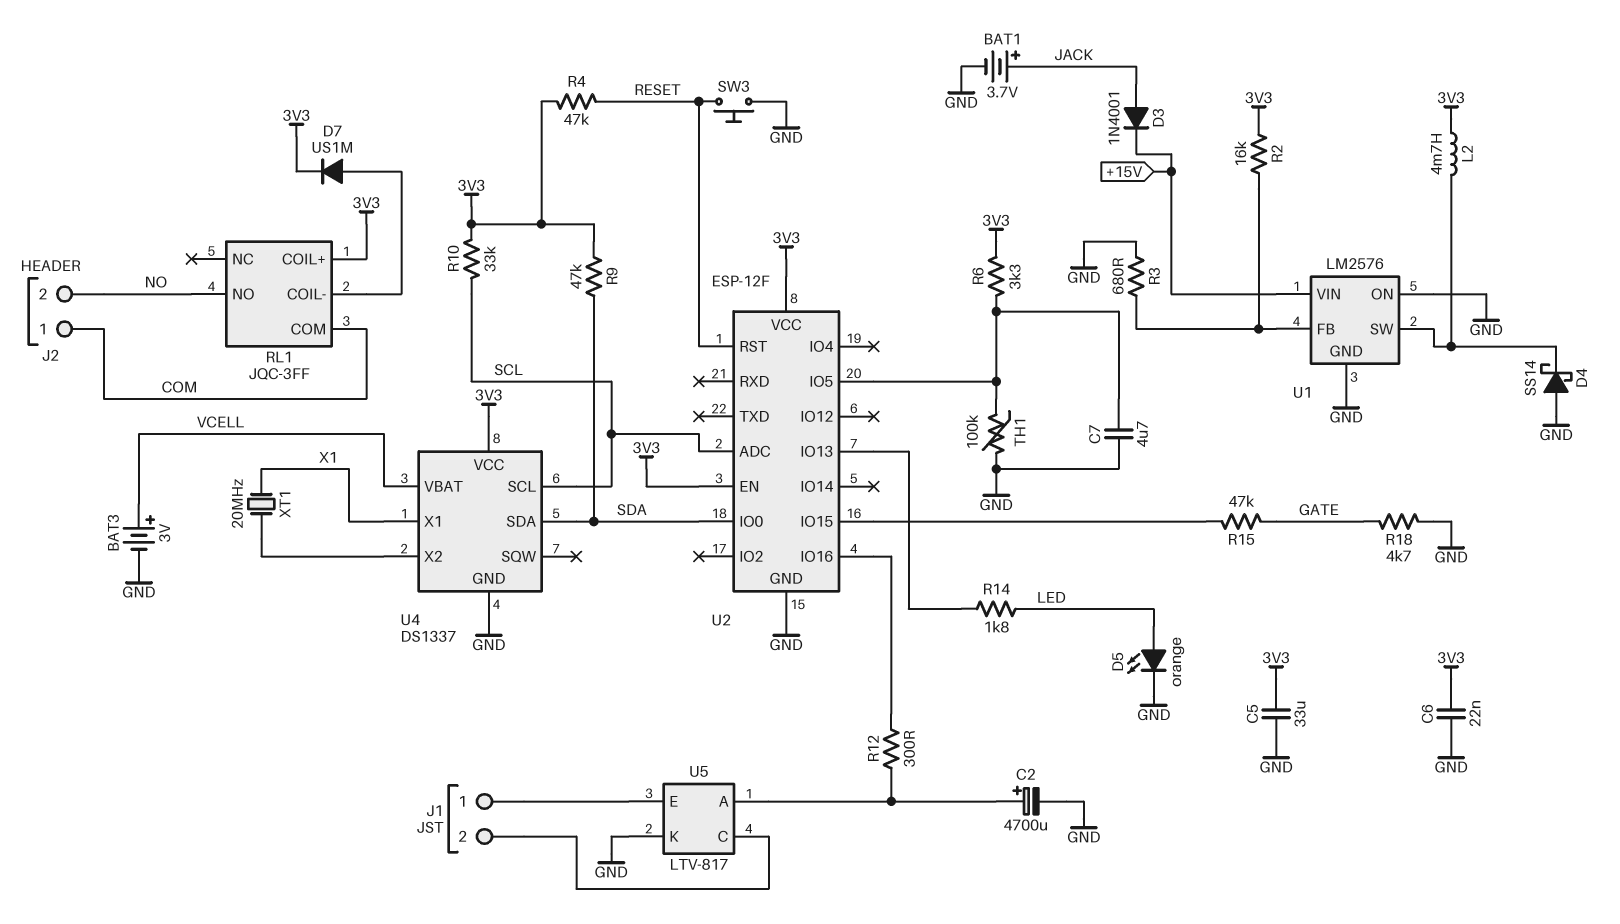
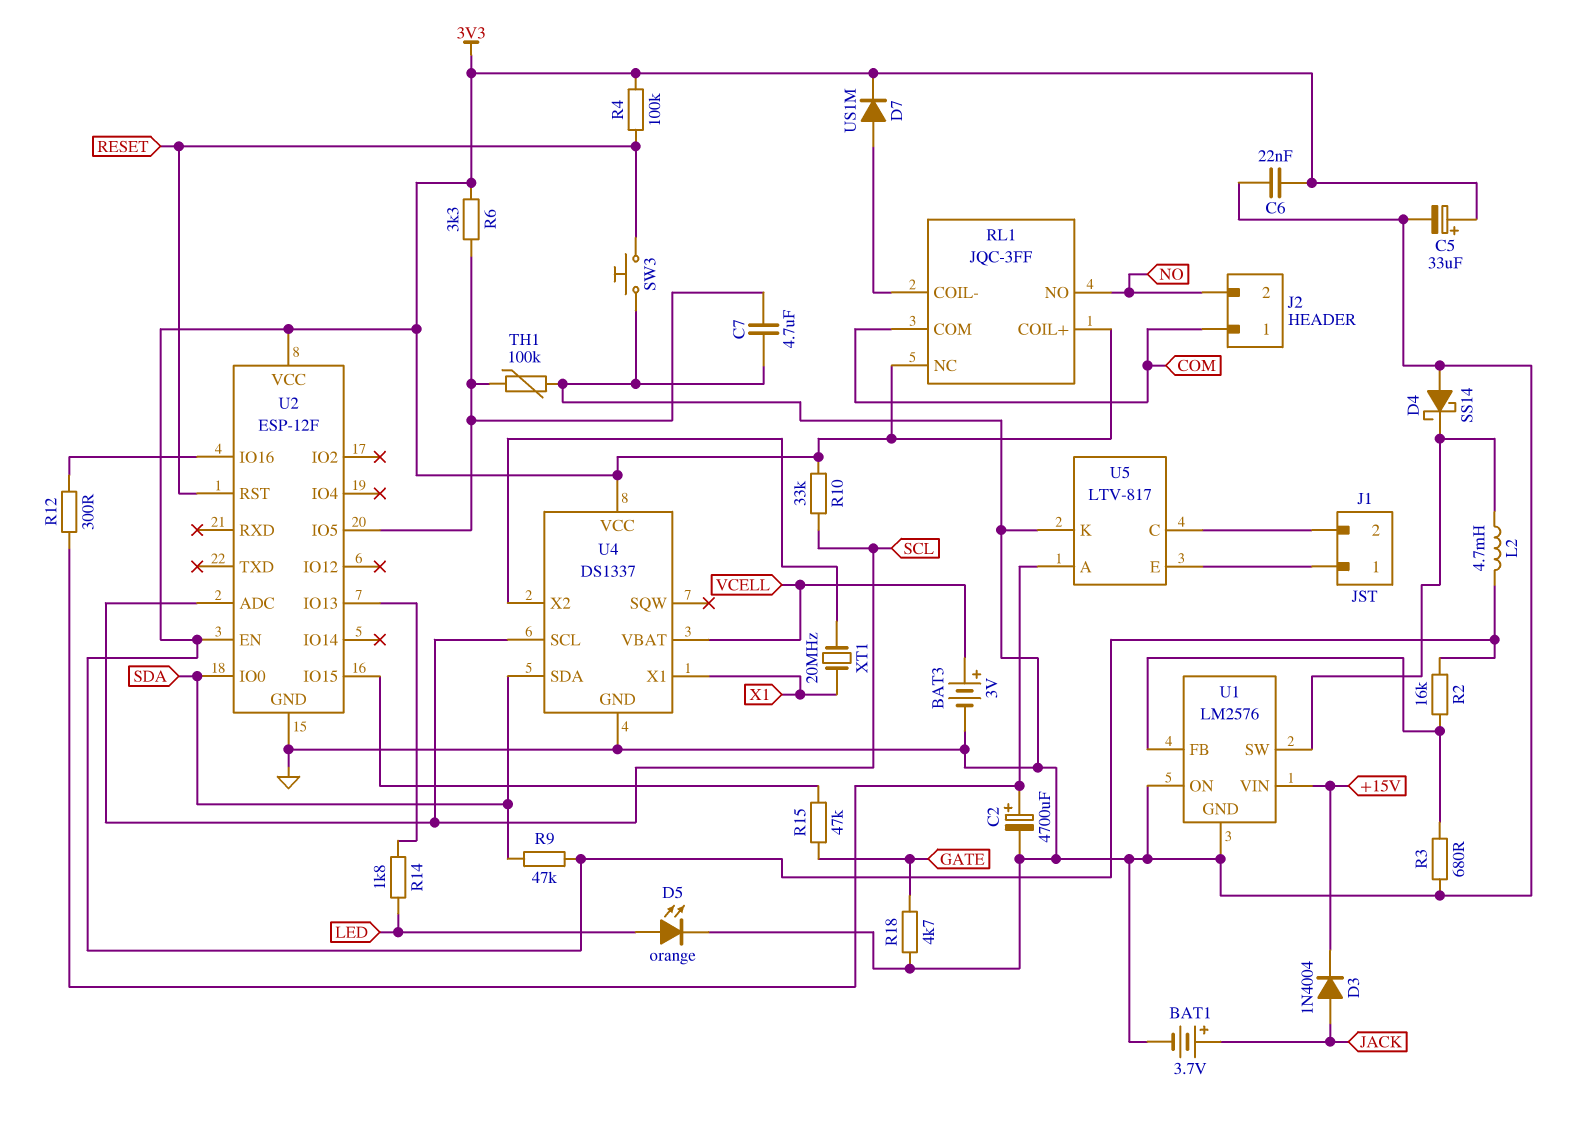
C5: 33uF (3V3, GND) -> 33uF (plus 3V3, minus GND)
D3: diode 1N4001 (A JACK, K +15V) -> diode 1N4004 (A JACK, K +15V)
R4: 47k (3V3, RESET) -> 100k (3V3, RESET)
RL1 pin NC: none -> 3V3

